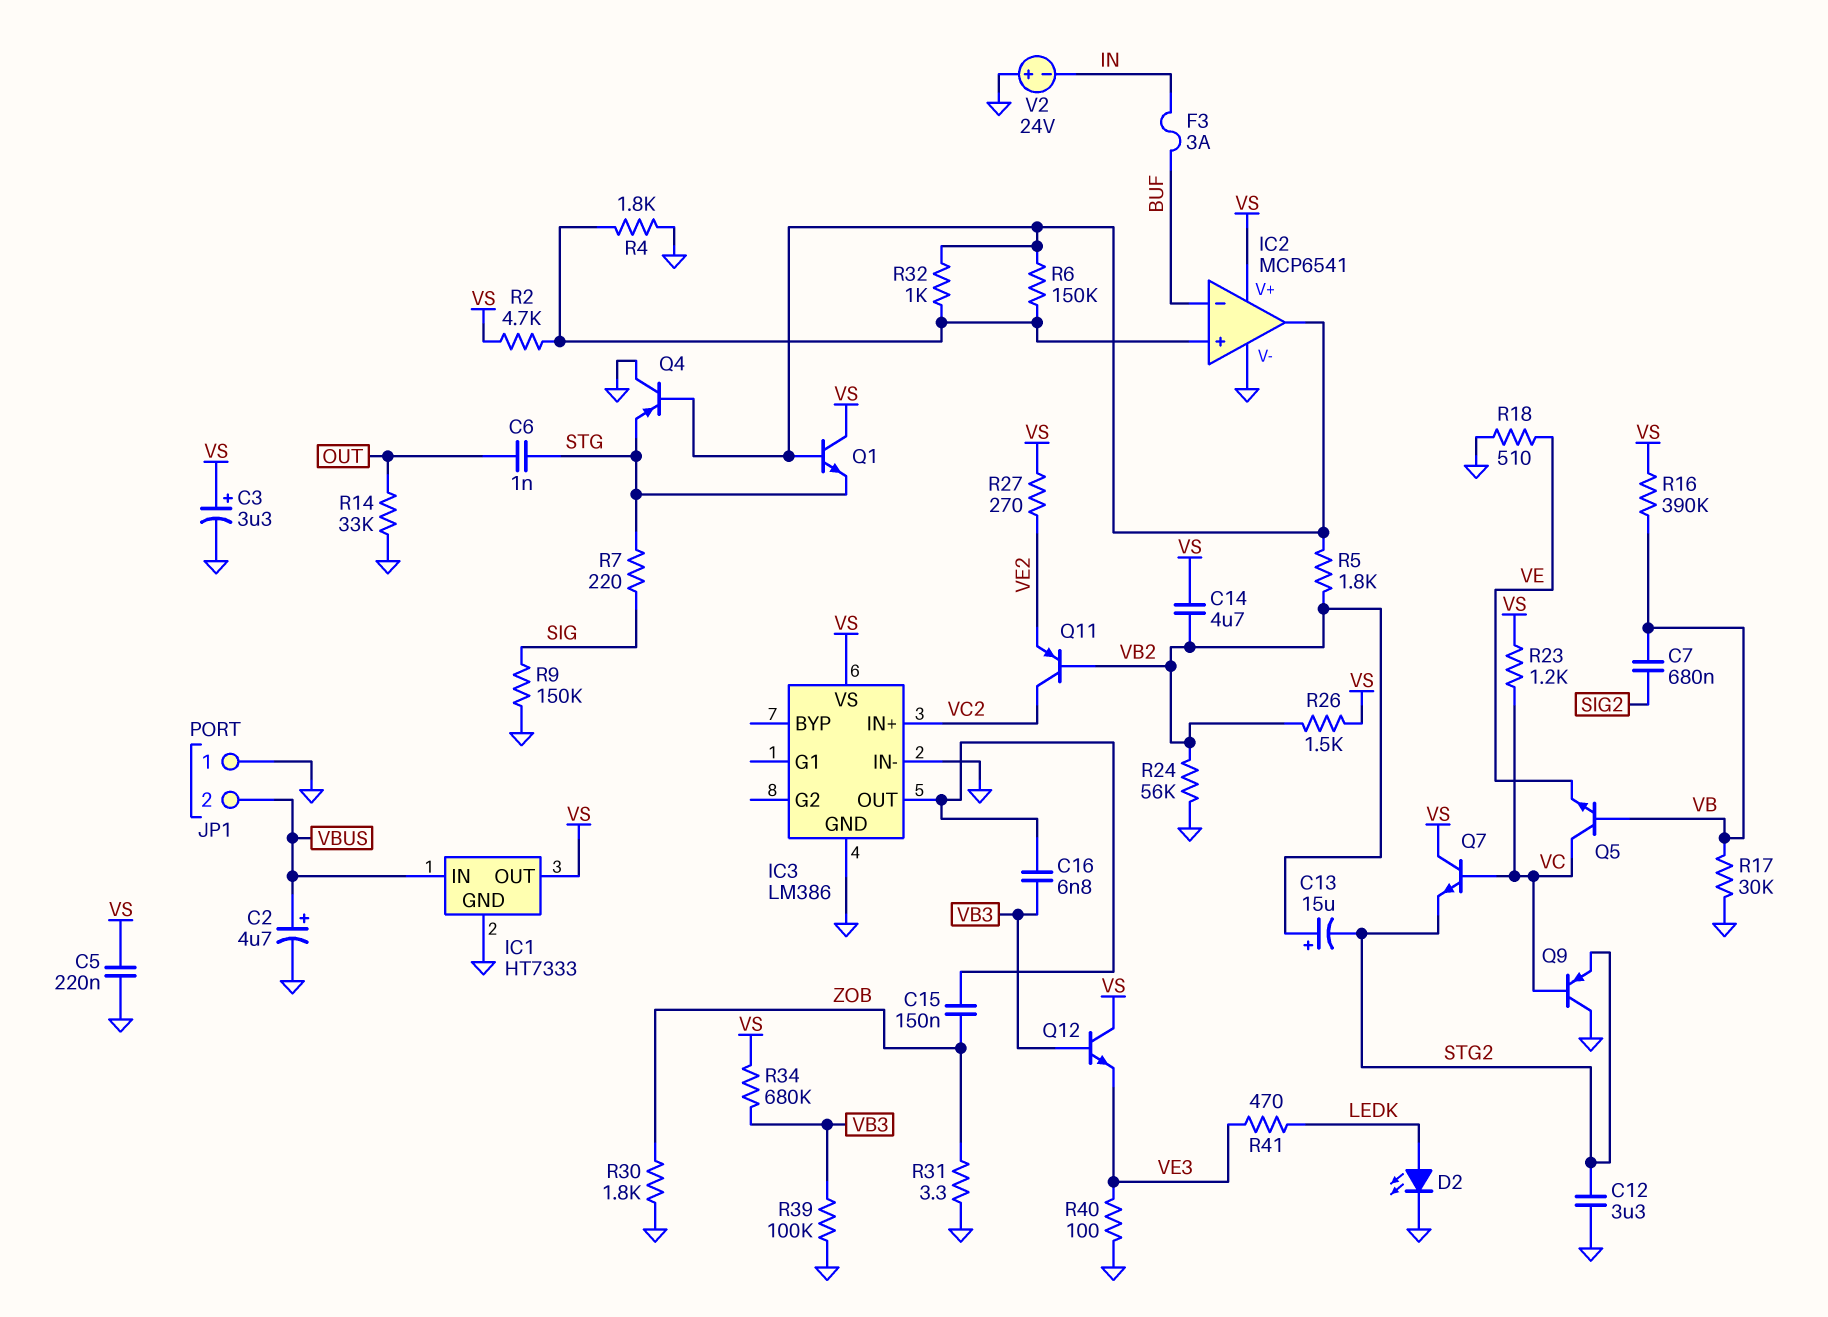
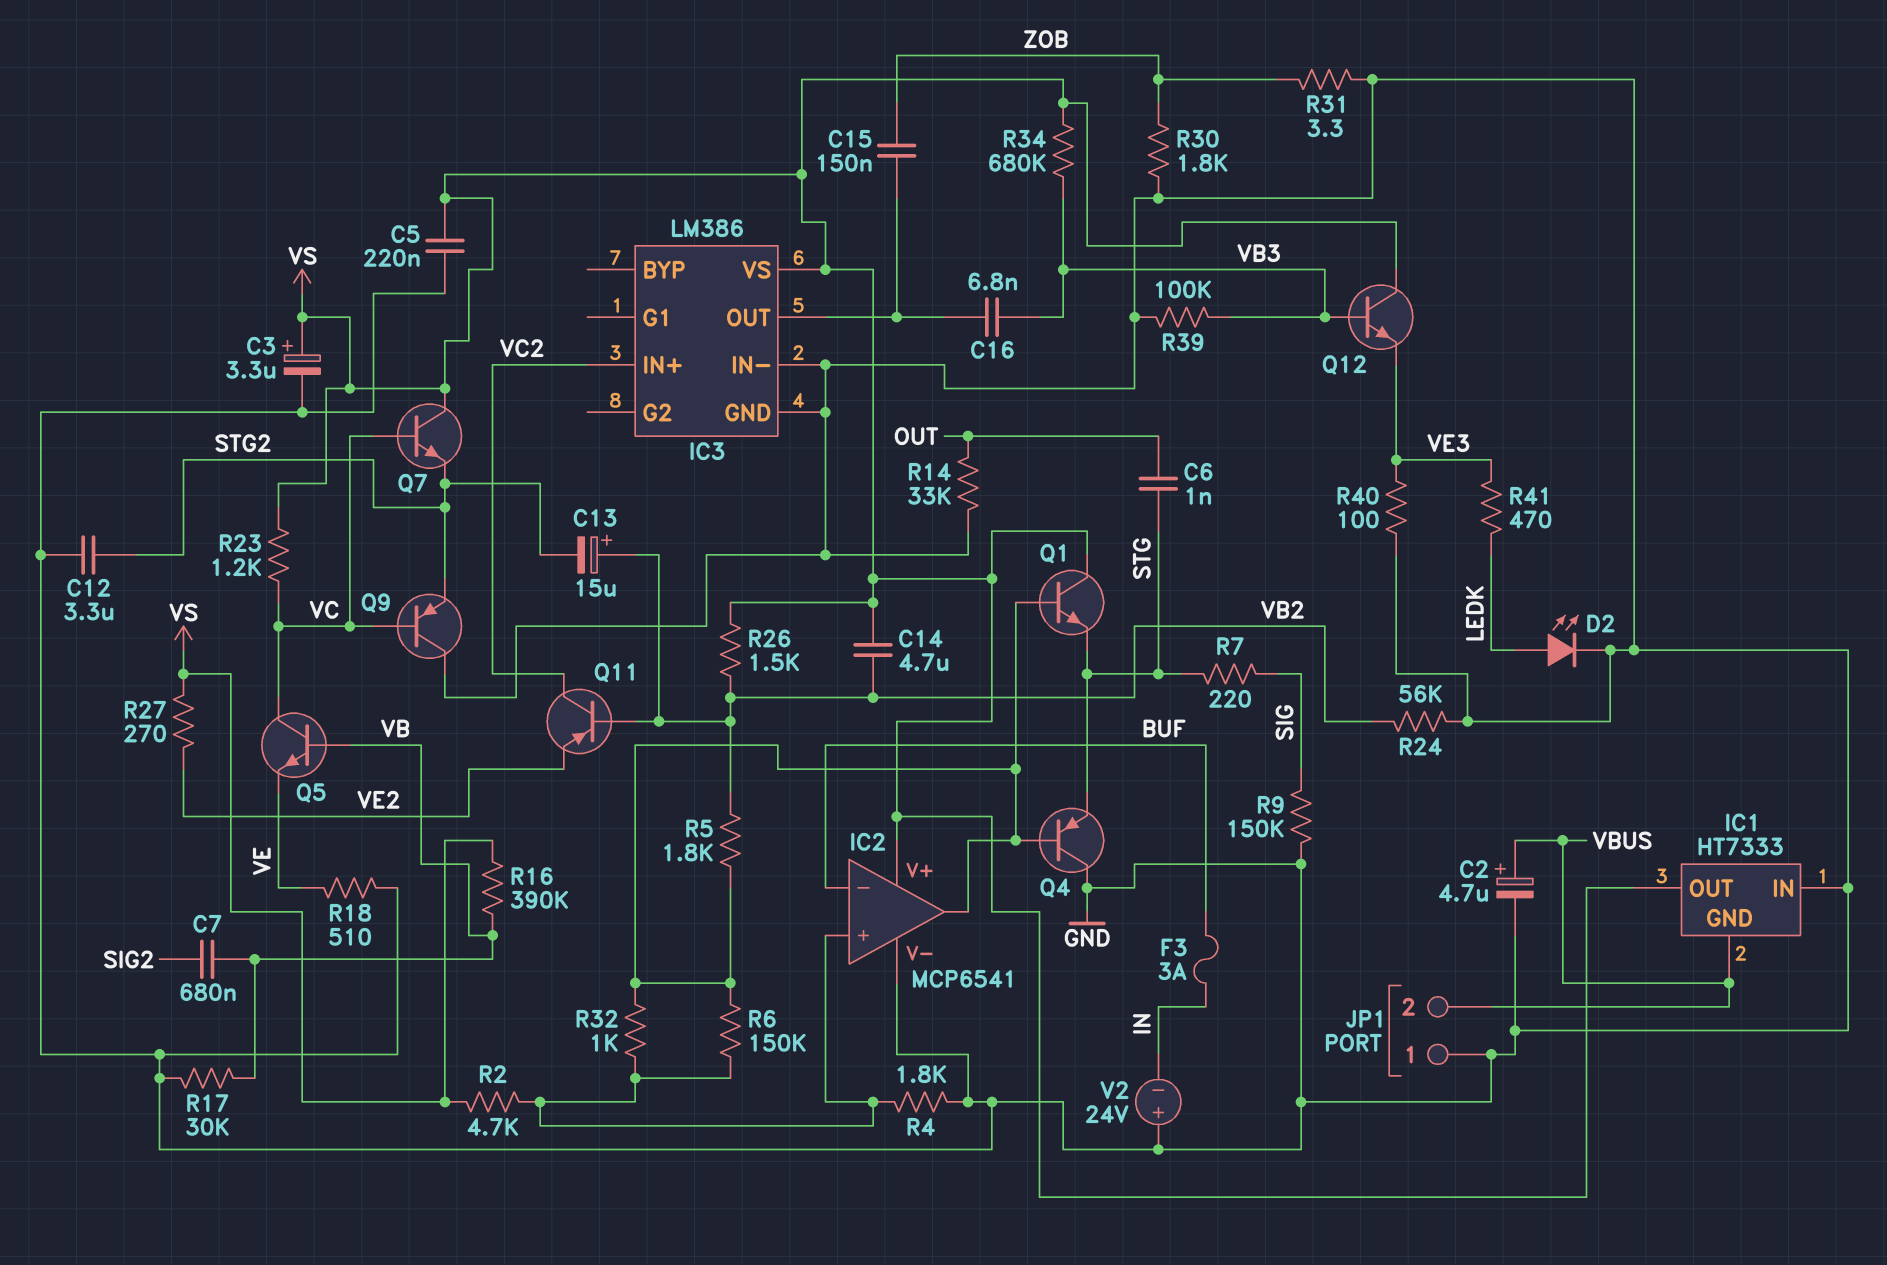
IC1 pin GND: GND -> VBUS
IC1 pin IN: VBUS -> GND

